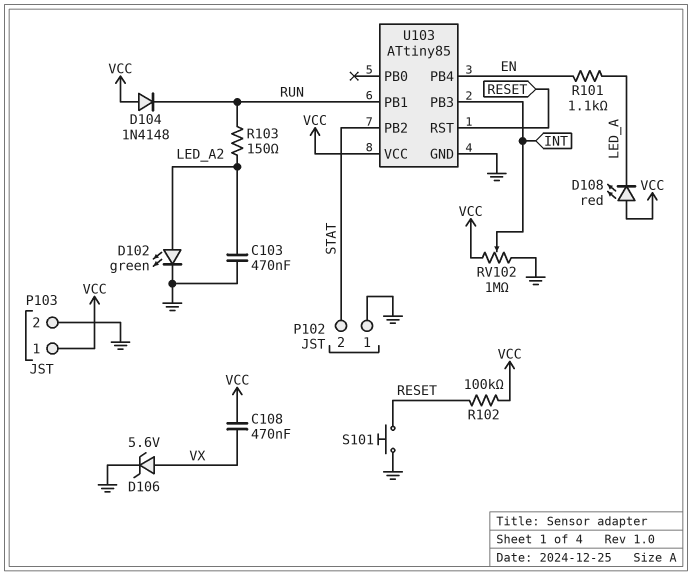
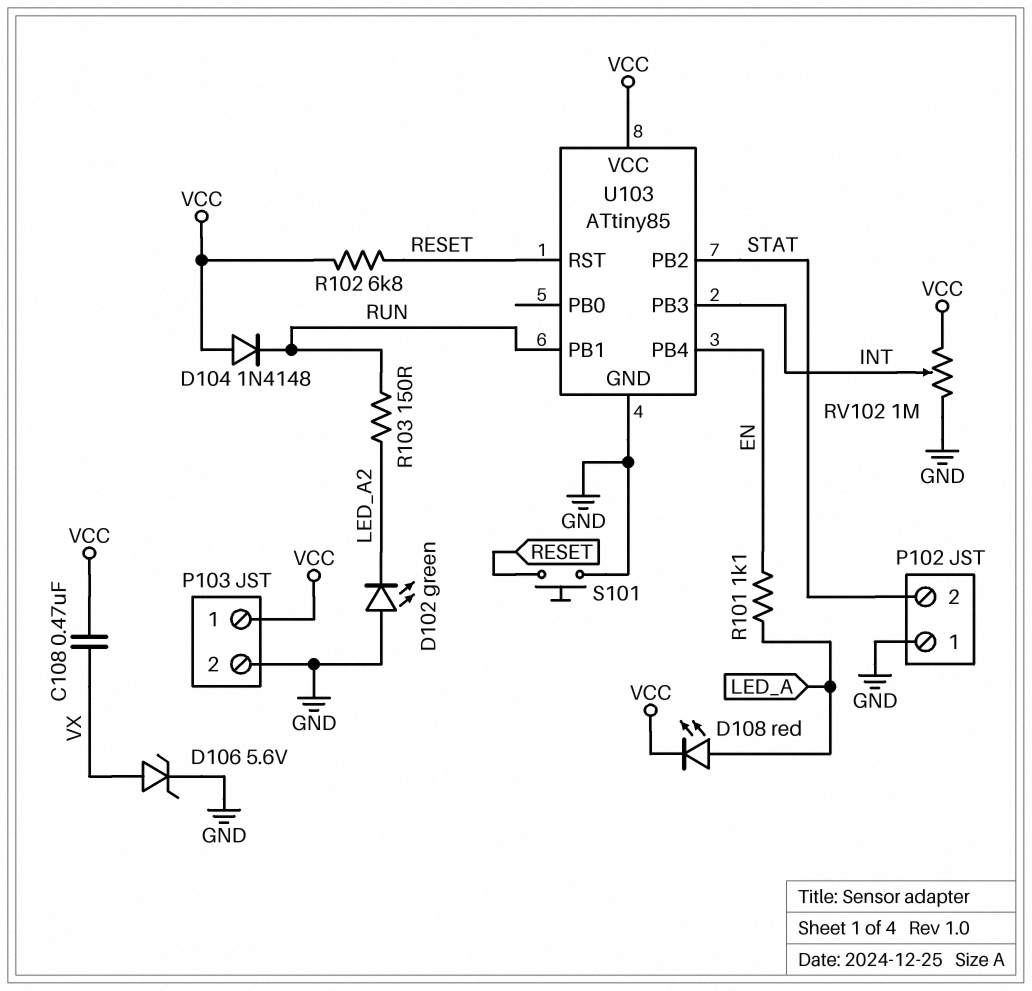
C103: 470nF (GND, LED_A2) -> none
D102: LED green (A LED_A2, K GND) -> LED green (A GND, K LED_A2)
D108: LED red (A VCC, K LED_A) -> LED red (A LED_A, K VCC)
R102: 100k (RESET, VCC) -> 6.8k (RESET, VCC)

